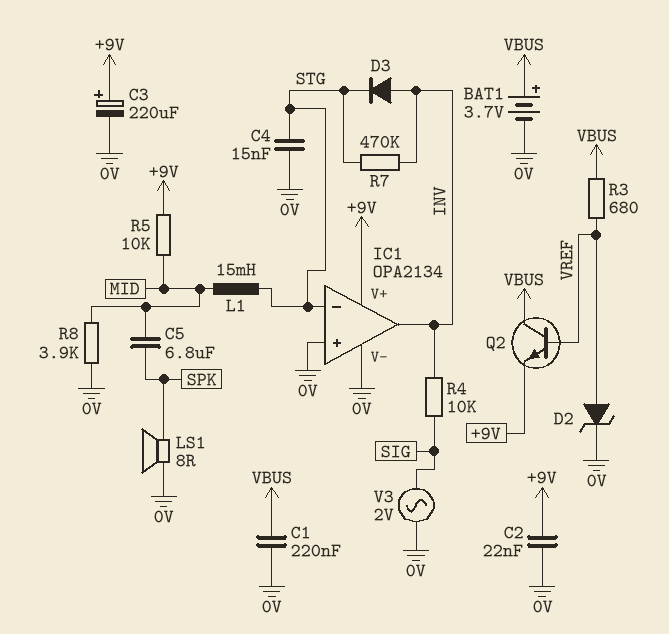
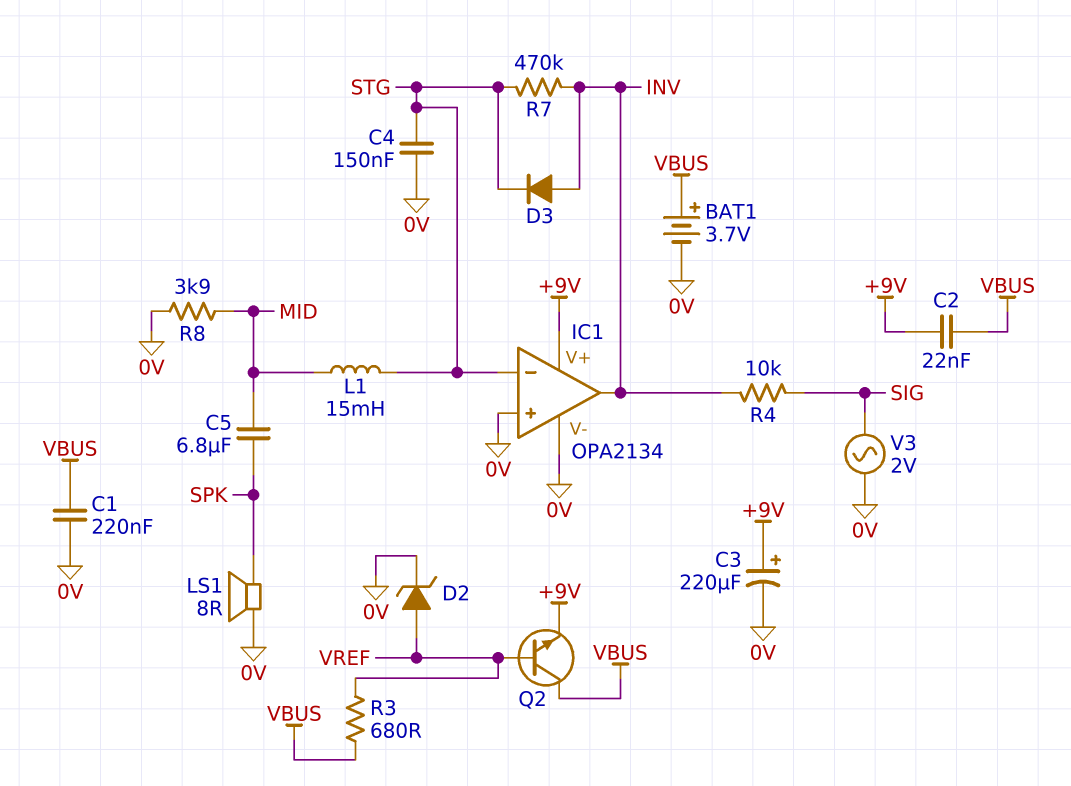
C2: 22nF (+9V, 0V) -> 22nF (+9V, VBUS)
C4: 15nF (0V, STG) -> 150nF (0V, STG)
R5: 10k (+9V, MID) -> none

